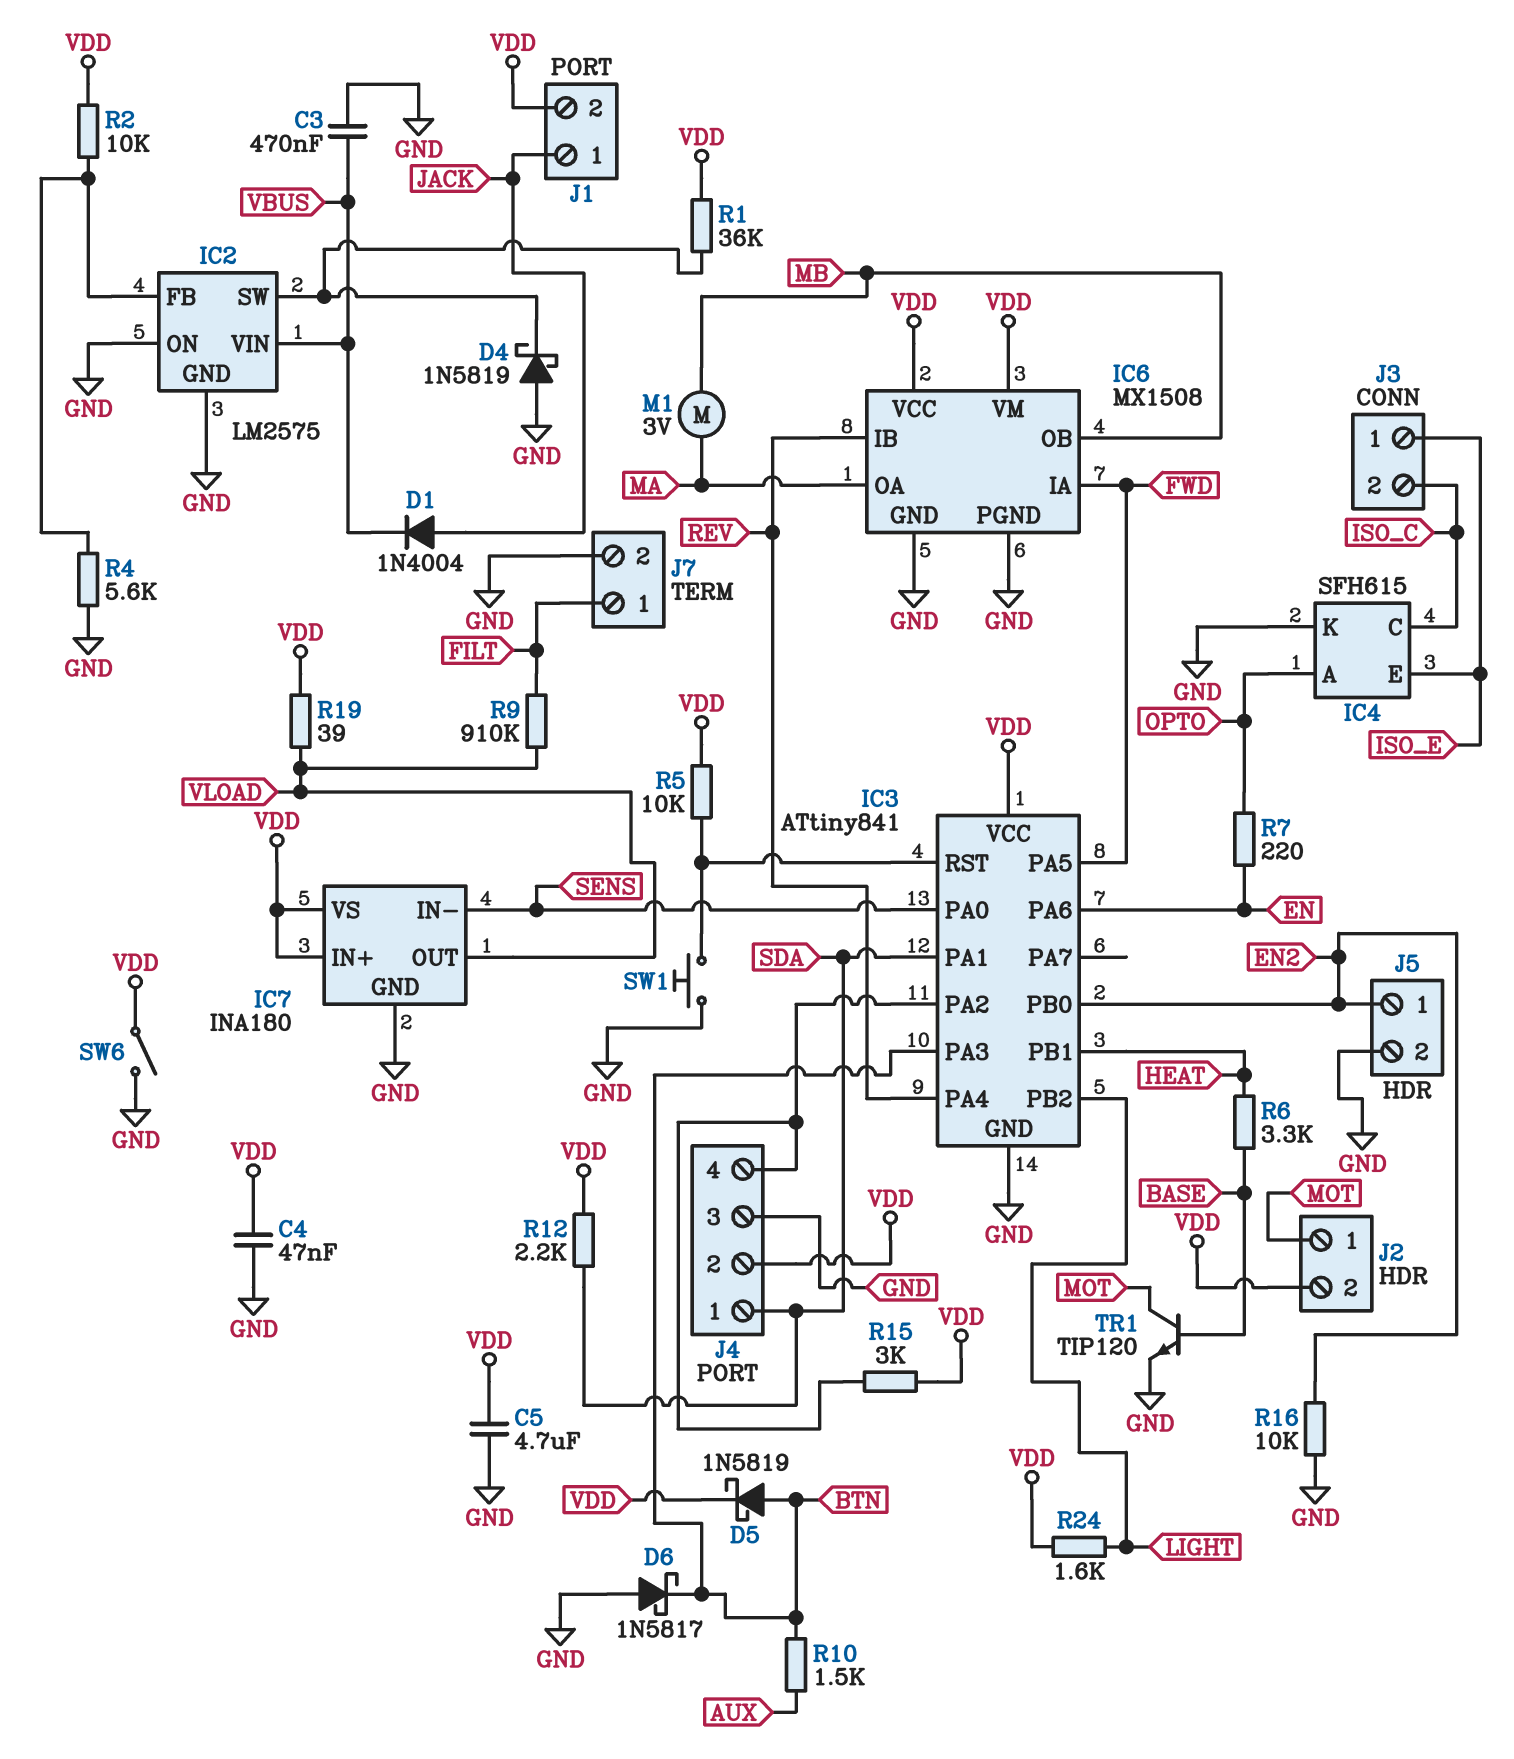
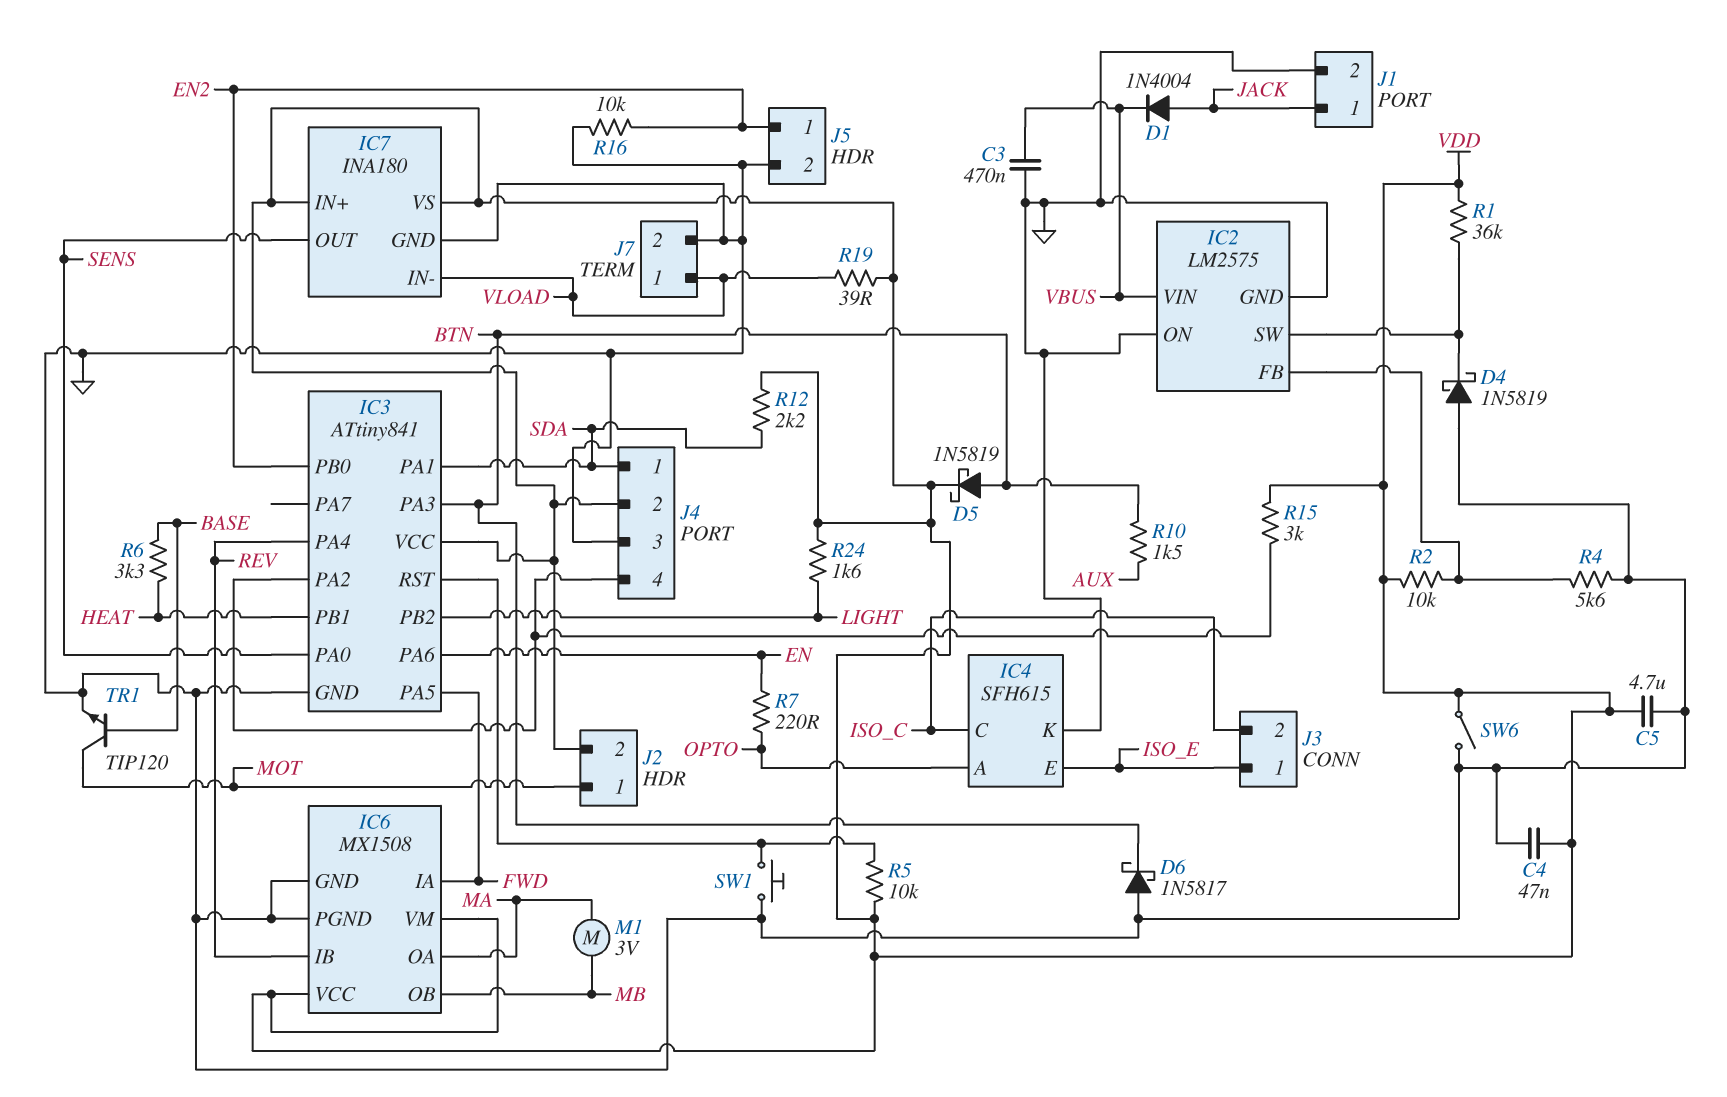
IC7 pin IN-: SENS -> VLOAD
IC7 pin OUT: VLOAD -> SENS
J1 pin 2: VDD -> GND
J7 pin 1: FILT -> VLOAD
R9: 910k (FILT, VLOAD) -> none

